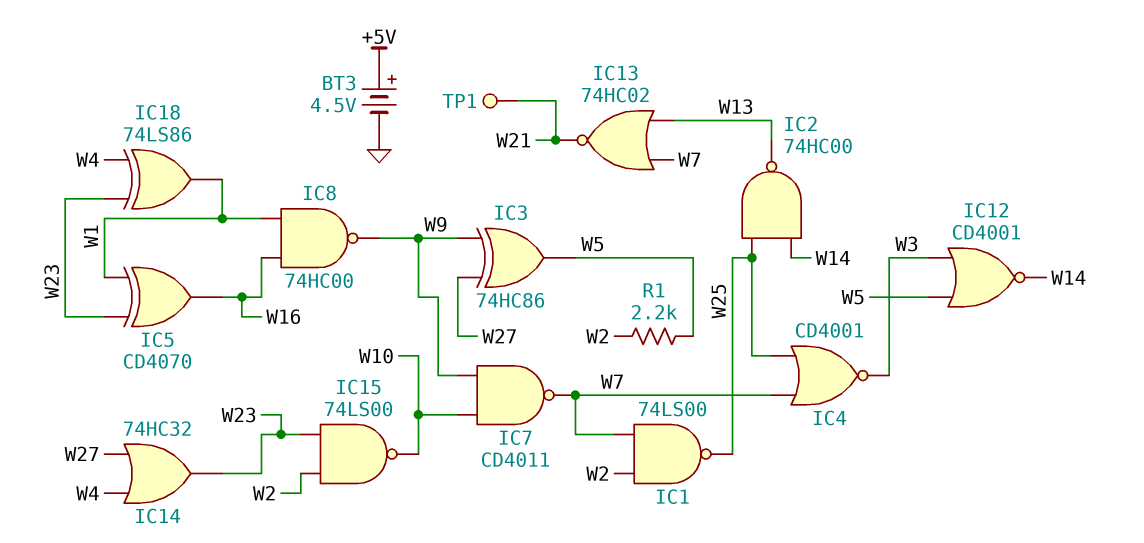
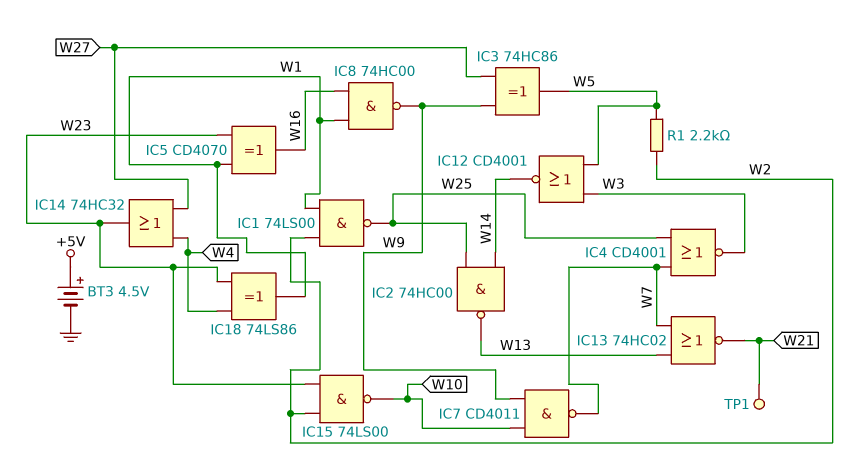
IC1: NAND 74LS00 (in W2, in W7, out W25) -> NAND 74LS00 (in W1, in W2, out W25)

